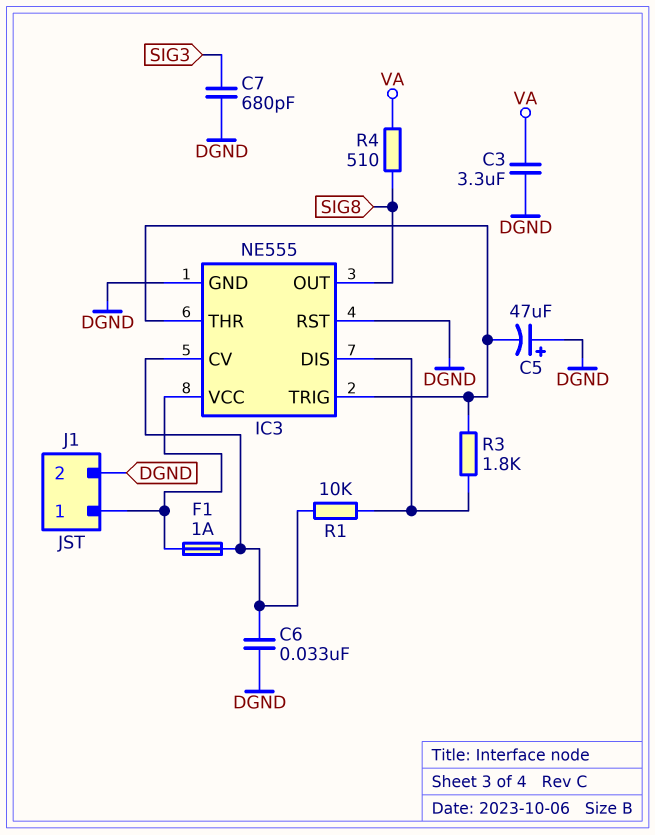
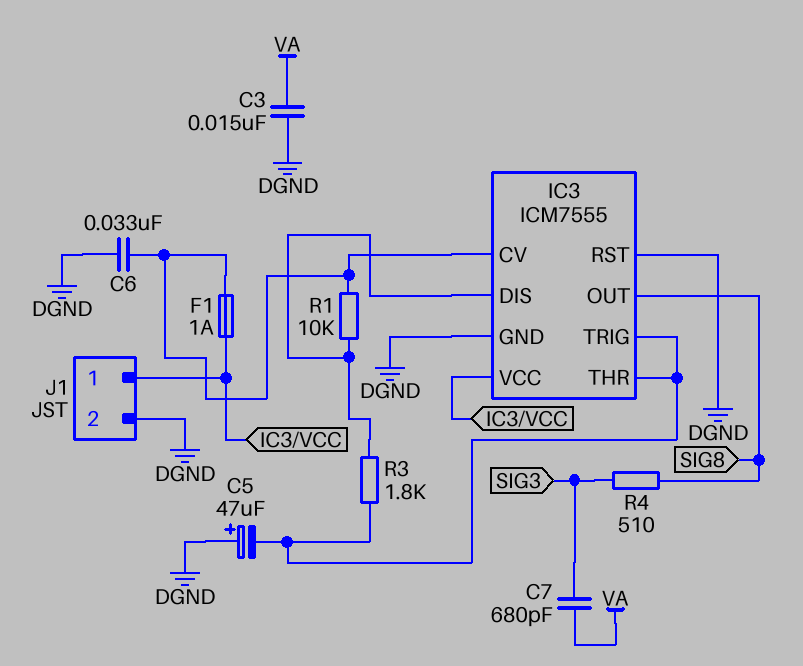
C3: 3.3uF (DGND, VA) -> 15nF (DGND, VA)
C7: 680pF (DGND, SIG3) -> 680pF (SIG3, VA)
IC3: NE555 -> ICM7555
R4: 510 (SIG8, VA) -> 510 (SIG3, SIG8)

